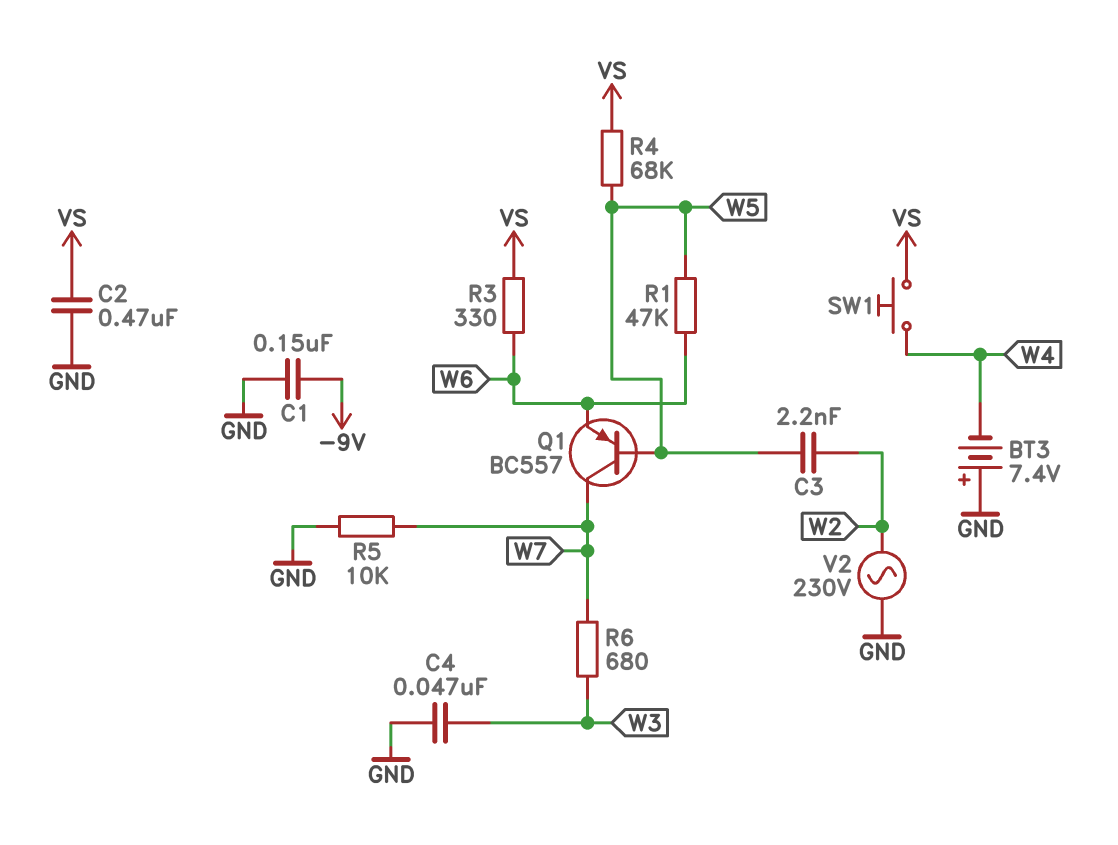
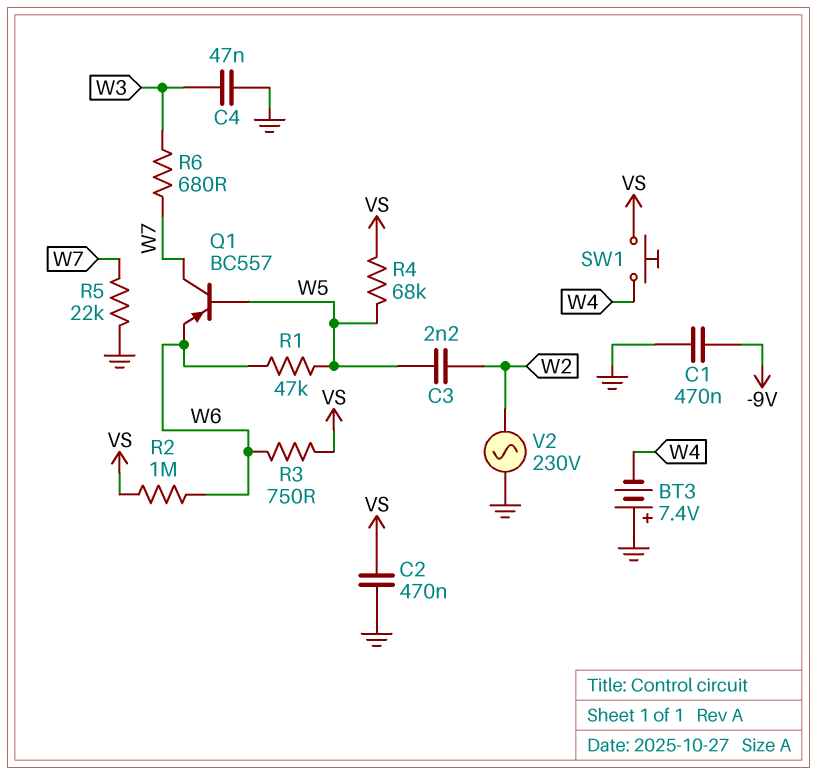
C1: 150nF (-9V, GND) -> 470nF (-9V, GND)
R2: none -> 1M (VS, W6)
R3: 330 (VS, W6) -> 750 (VS, W6)
R5: 10k (GND, W7) -> 22k (GND, W7)

